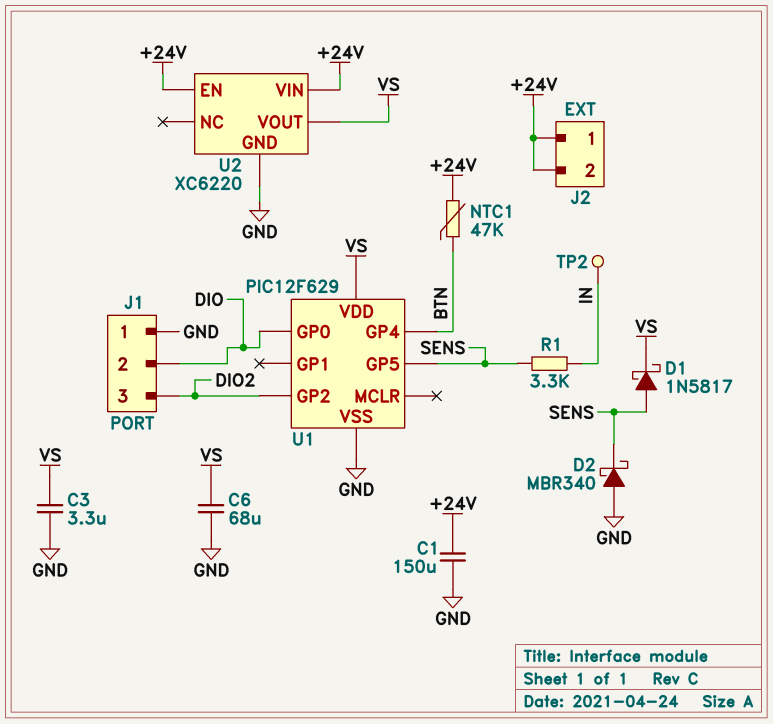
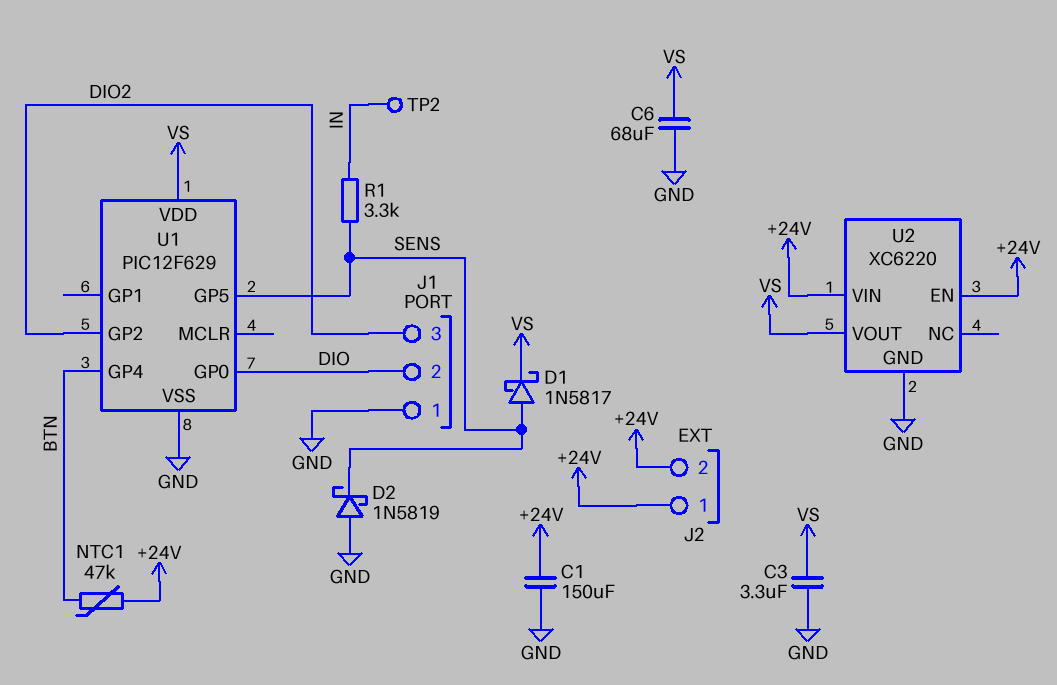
D2: schottky MBR340 (A GND, K SENS) -> schottky 1N5819 (A GND, K SENS)

